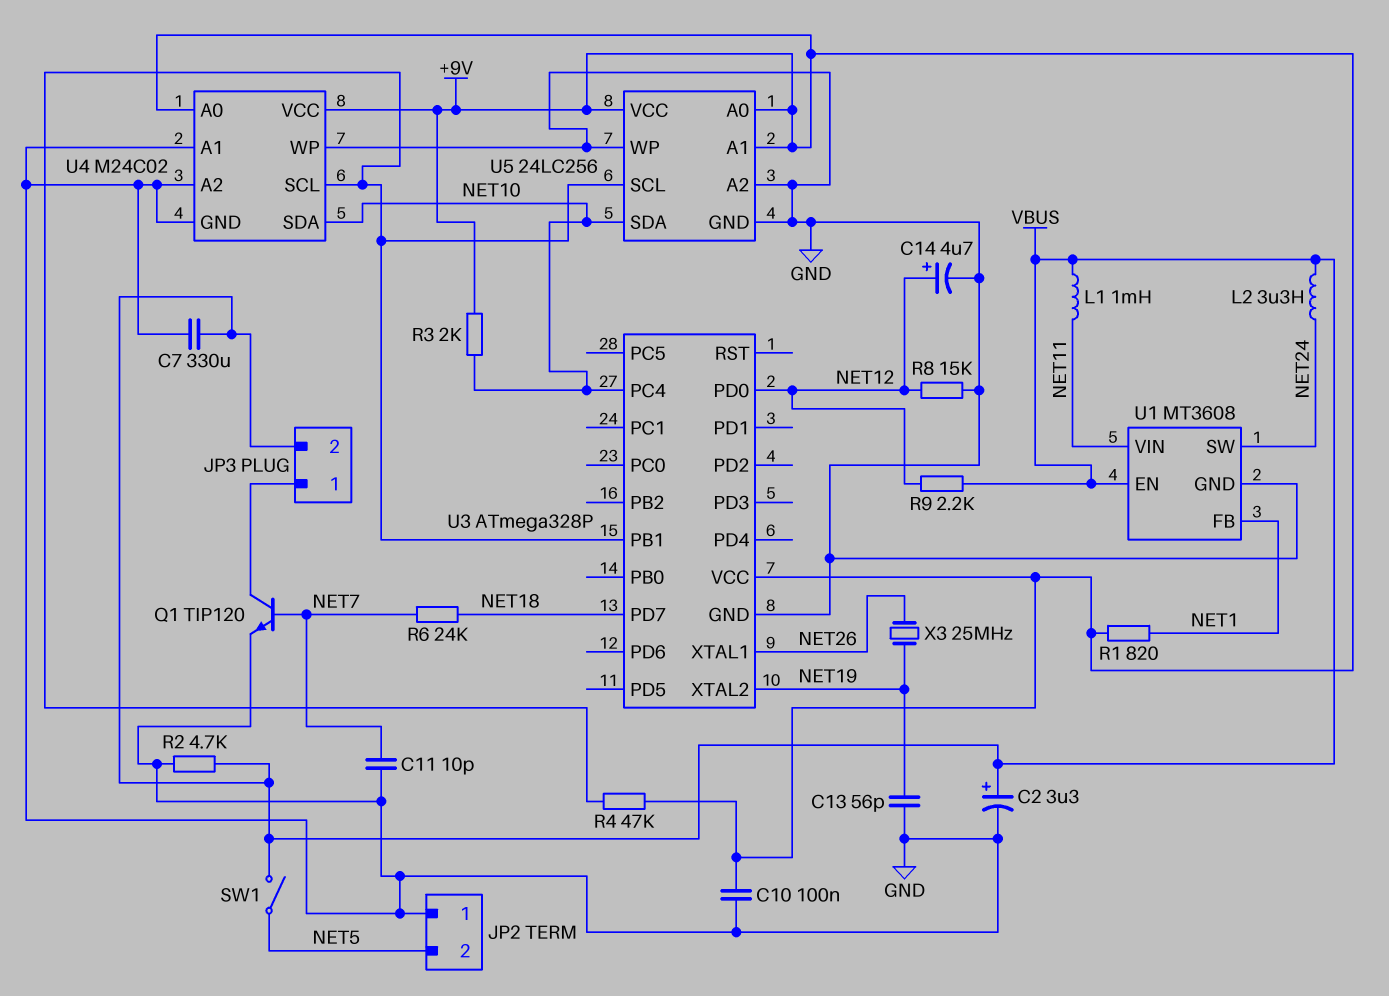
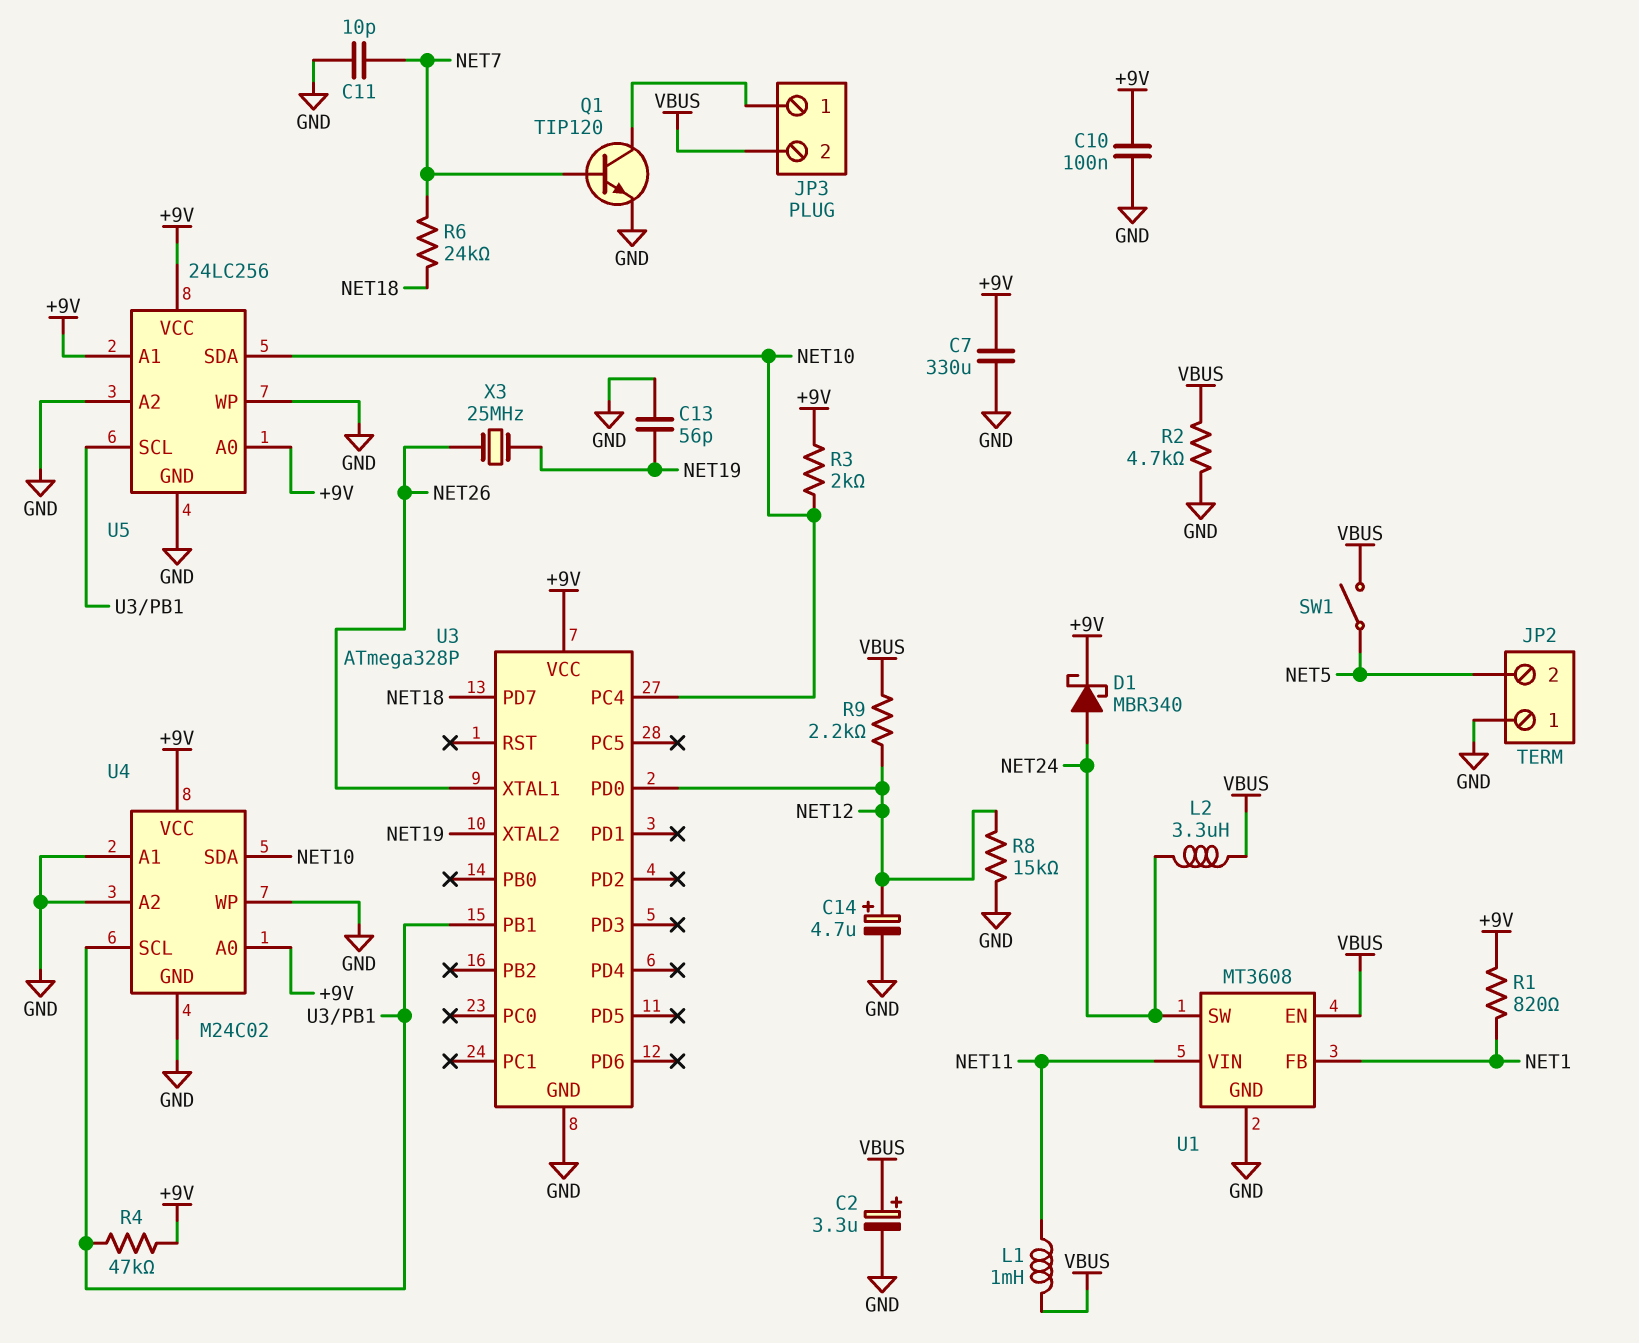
C7: 330uF (GND, VBUS) -> 330uF (+9V, GND)
D1: none -> schottky MBR340 (A NET24, K +9V)

